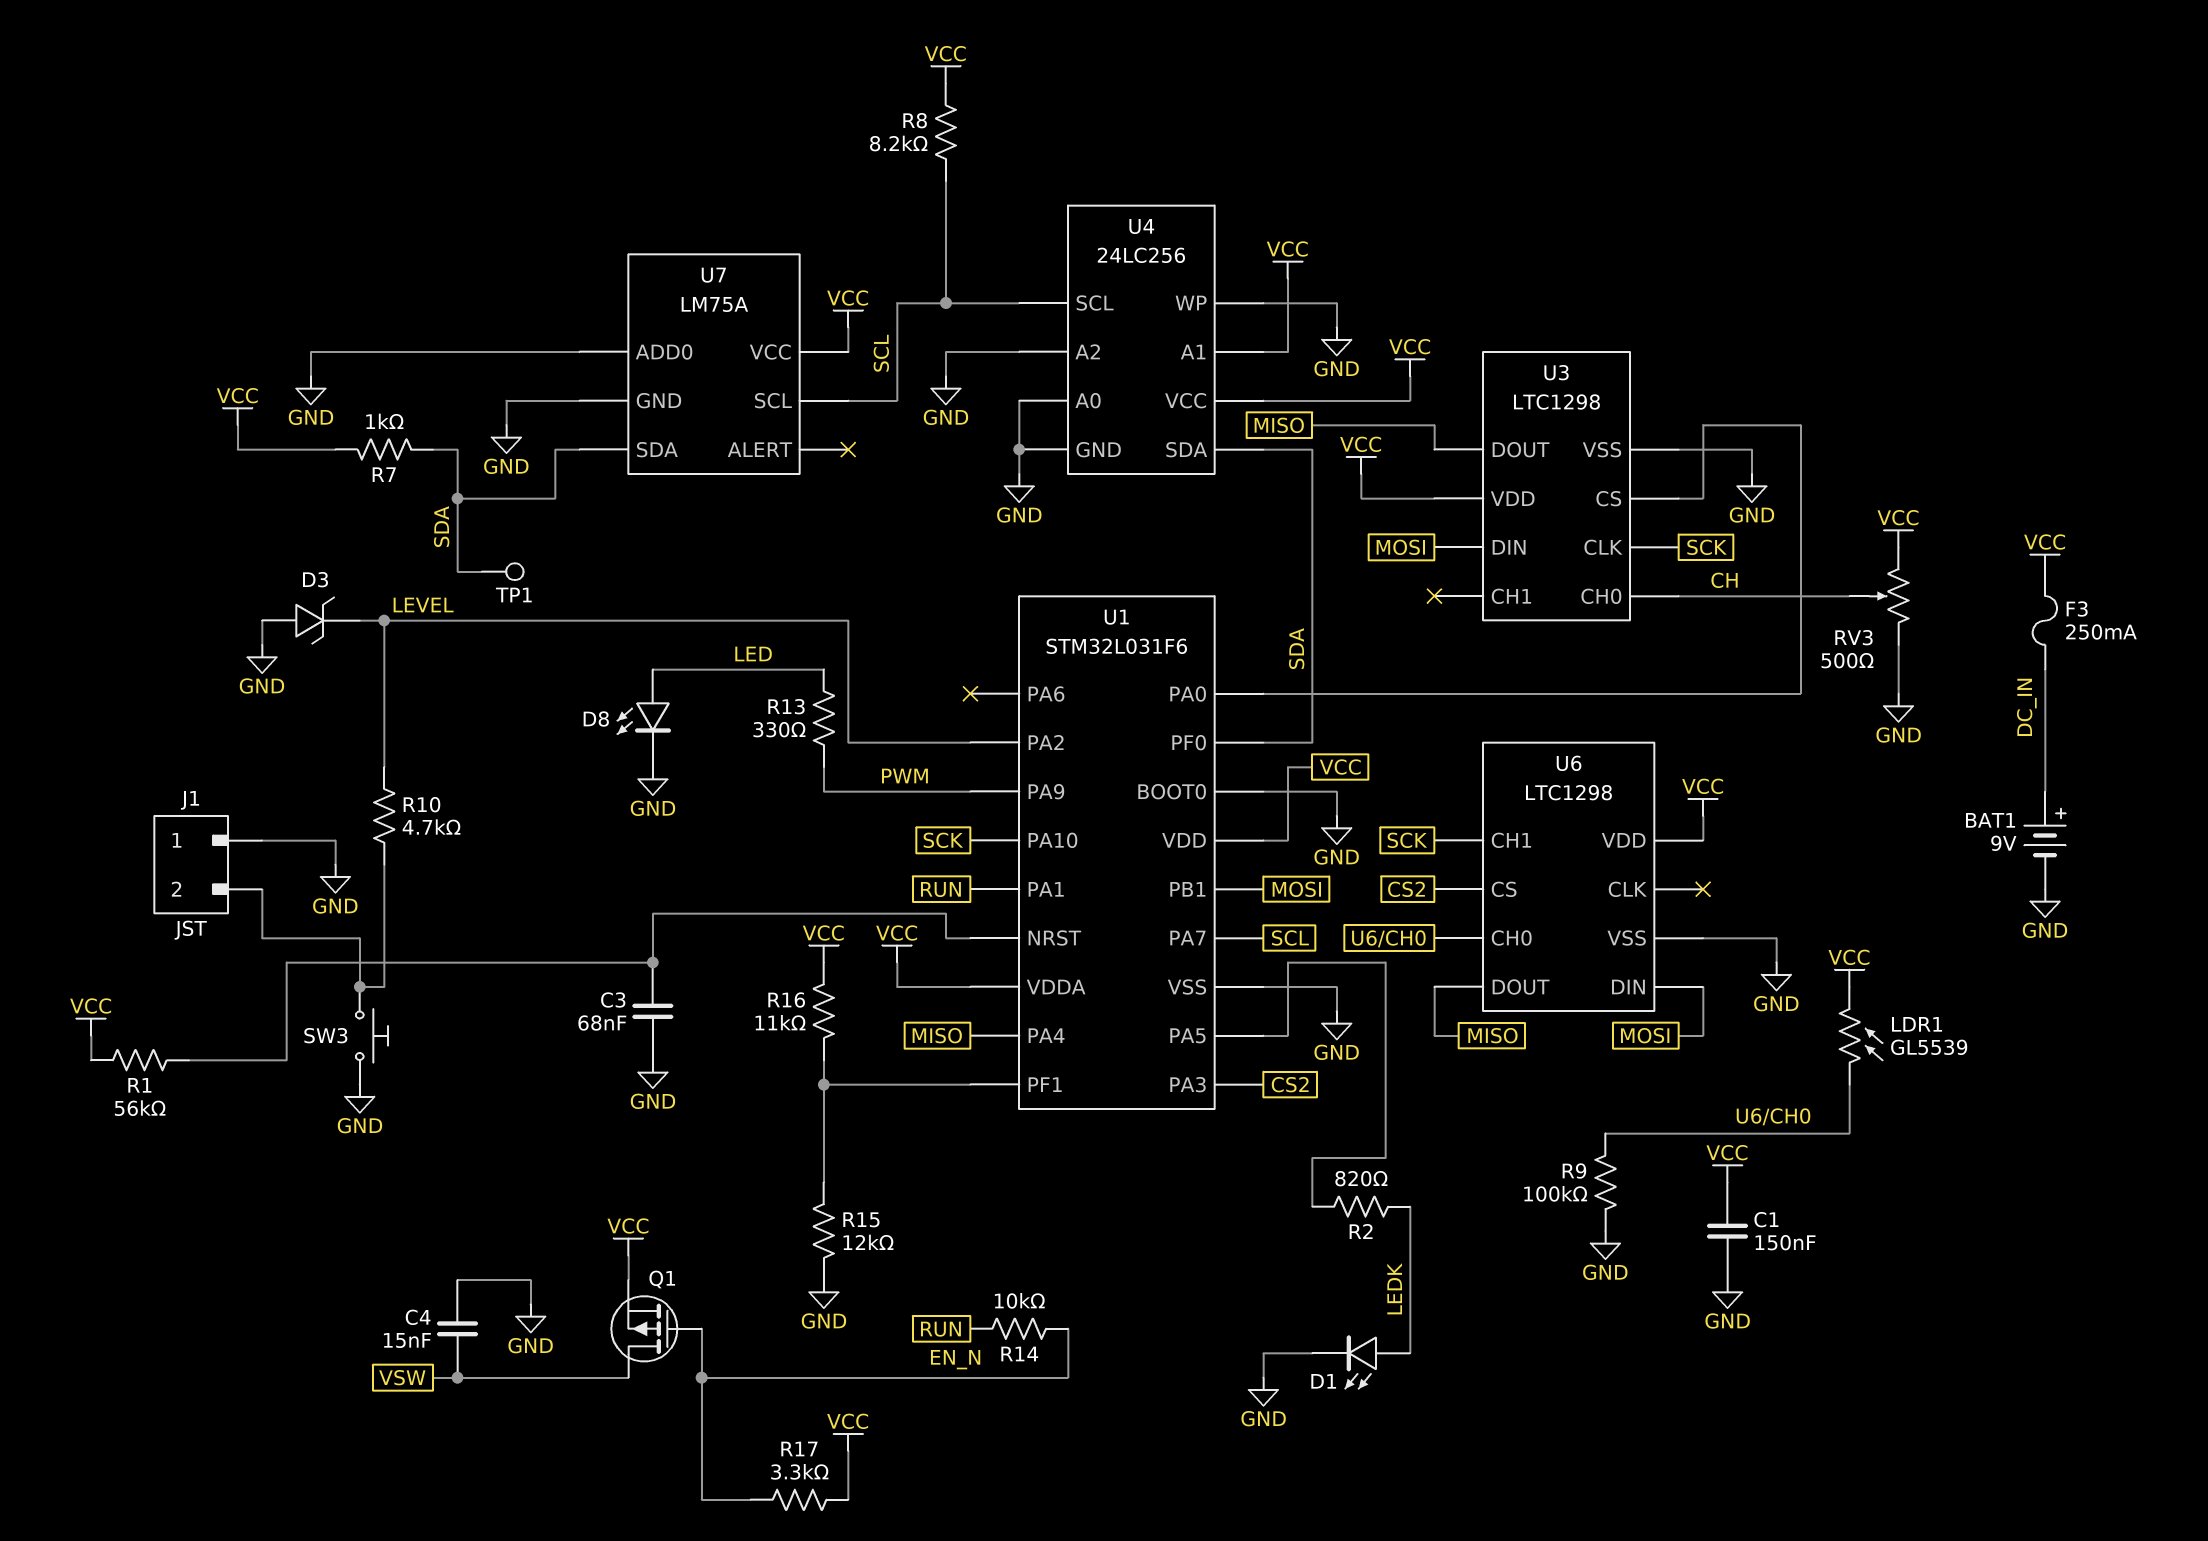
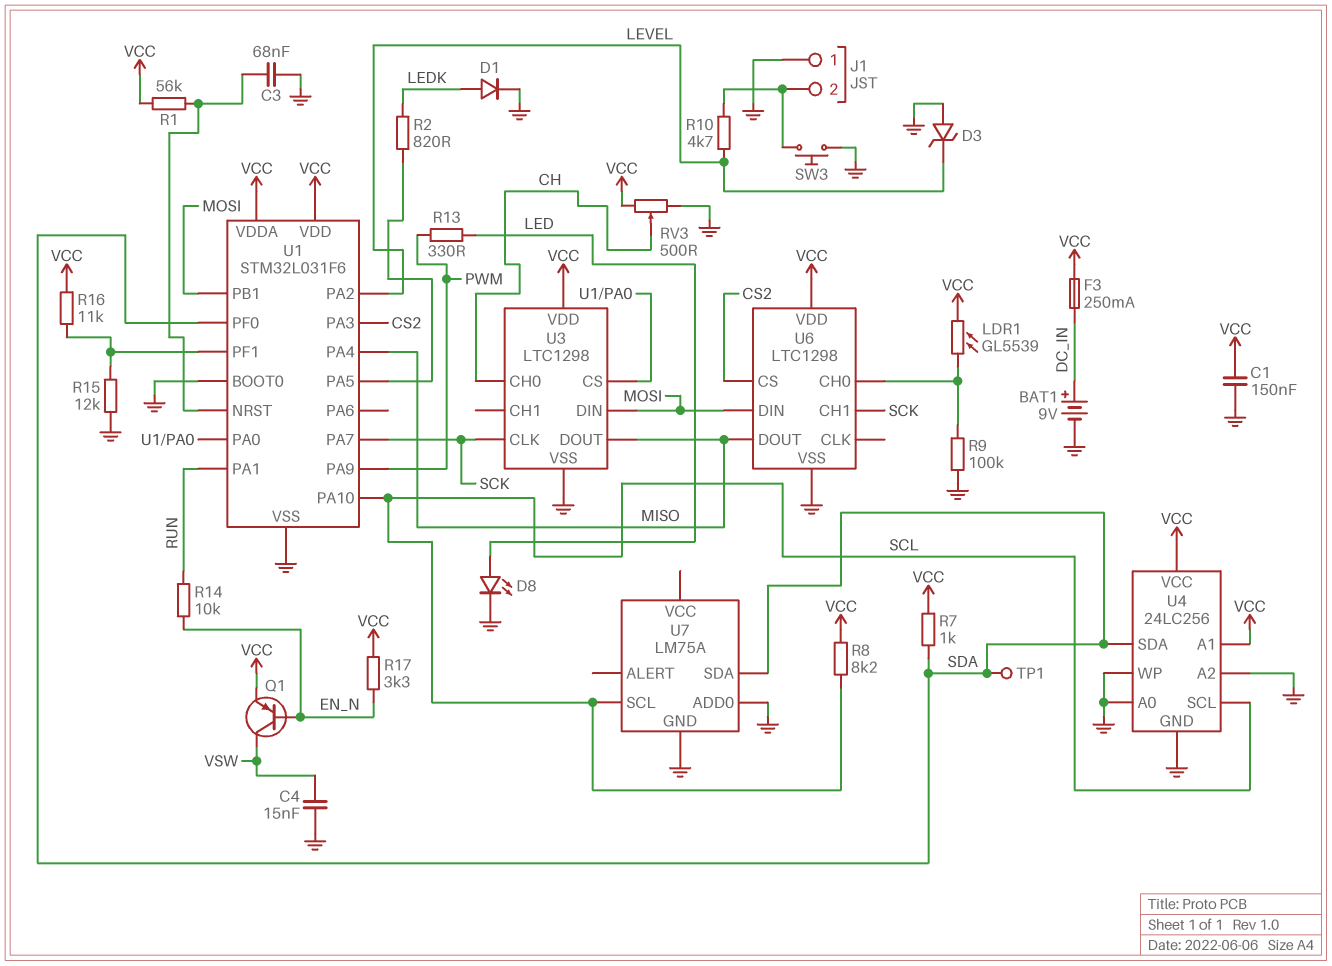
D1: LED (A LEDK, K GND) -> diode (A LEDK, K GND)
Q1: PMOS (G EN_N, D VSW, S VCC) -> PNP (B EN_N, C VSW, E VCC)
U1 pin PA7: SCL -> SCK
U1 pin PA10: SCK -> SCL
U7 pin VCC: VCC -> none

